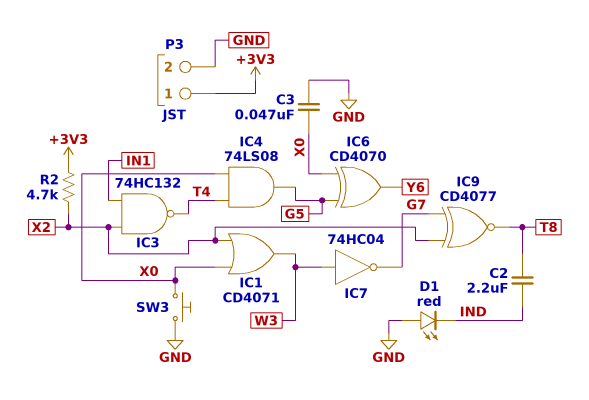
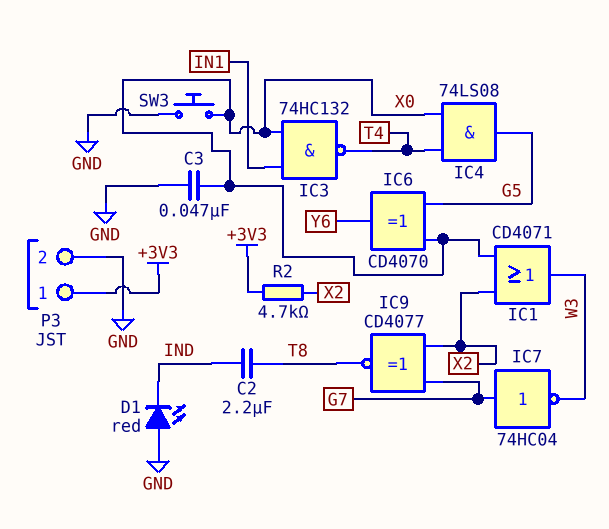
IC3: NAND 74HC132 (in IN1, in X2, out T4) -> NAND 74HC132 (in IN1, in X0, out T4)
IC7: NOT 74HC04 (in W3, out G7) -> NOT 74HC04 (in G7, out W3)

